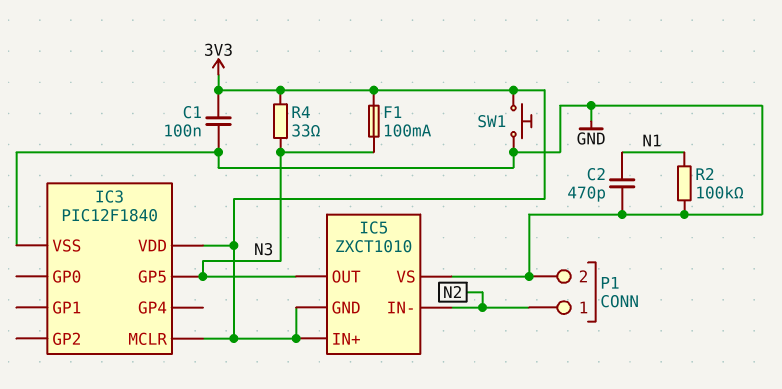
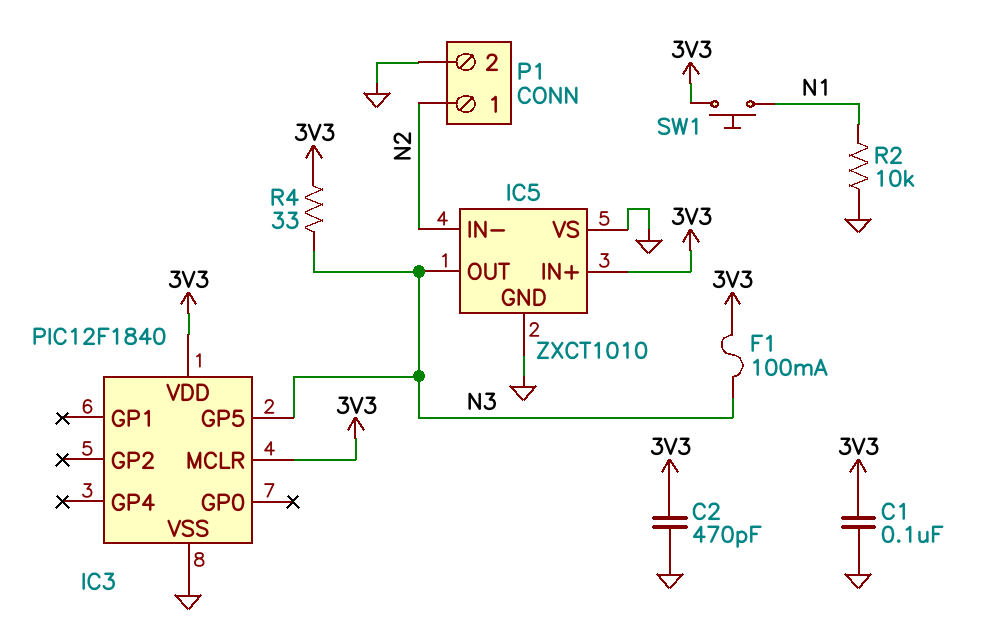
C2: 470pF (GND, N1) -> 470pF (3V3, GND)
IC5 pin GND: 3V3 -> GND
R2: 100k (GND, N1) -> 10k (GND, N1)
SW1: button (3V3, GND) -> button (3V3, N1)

